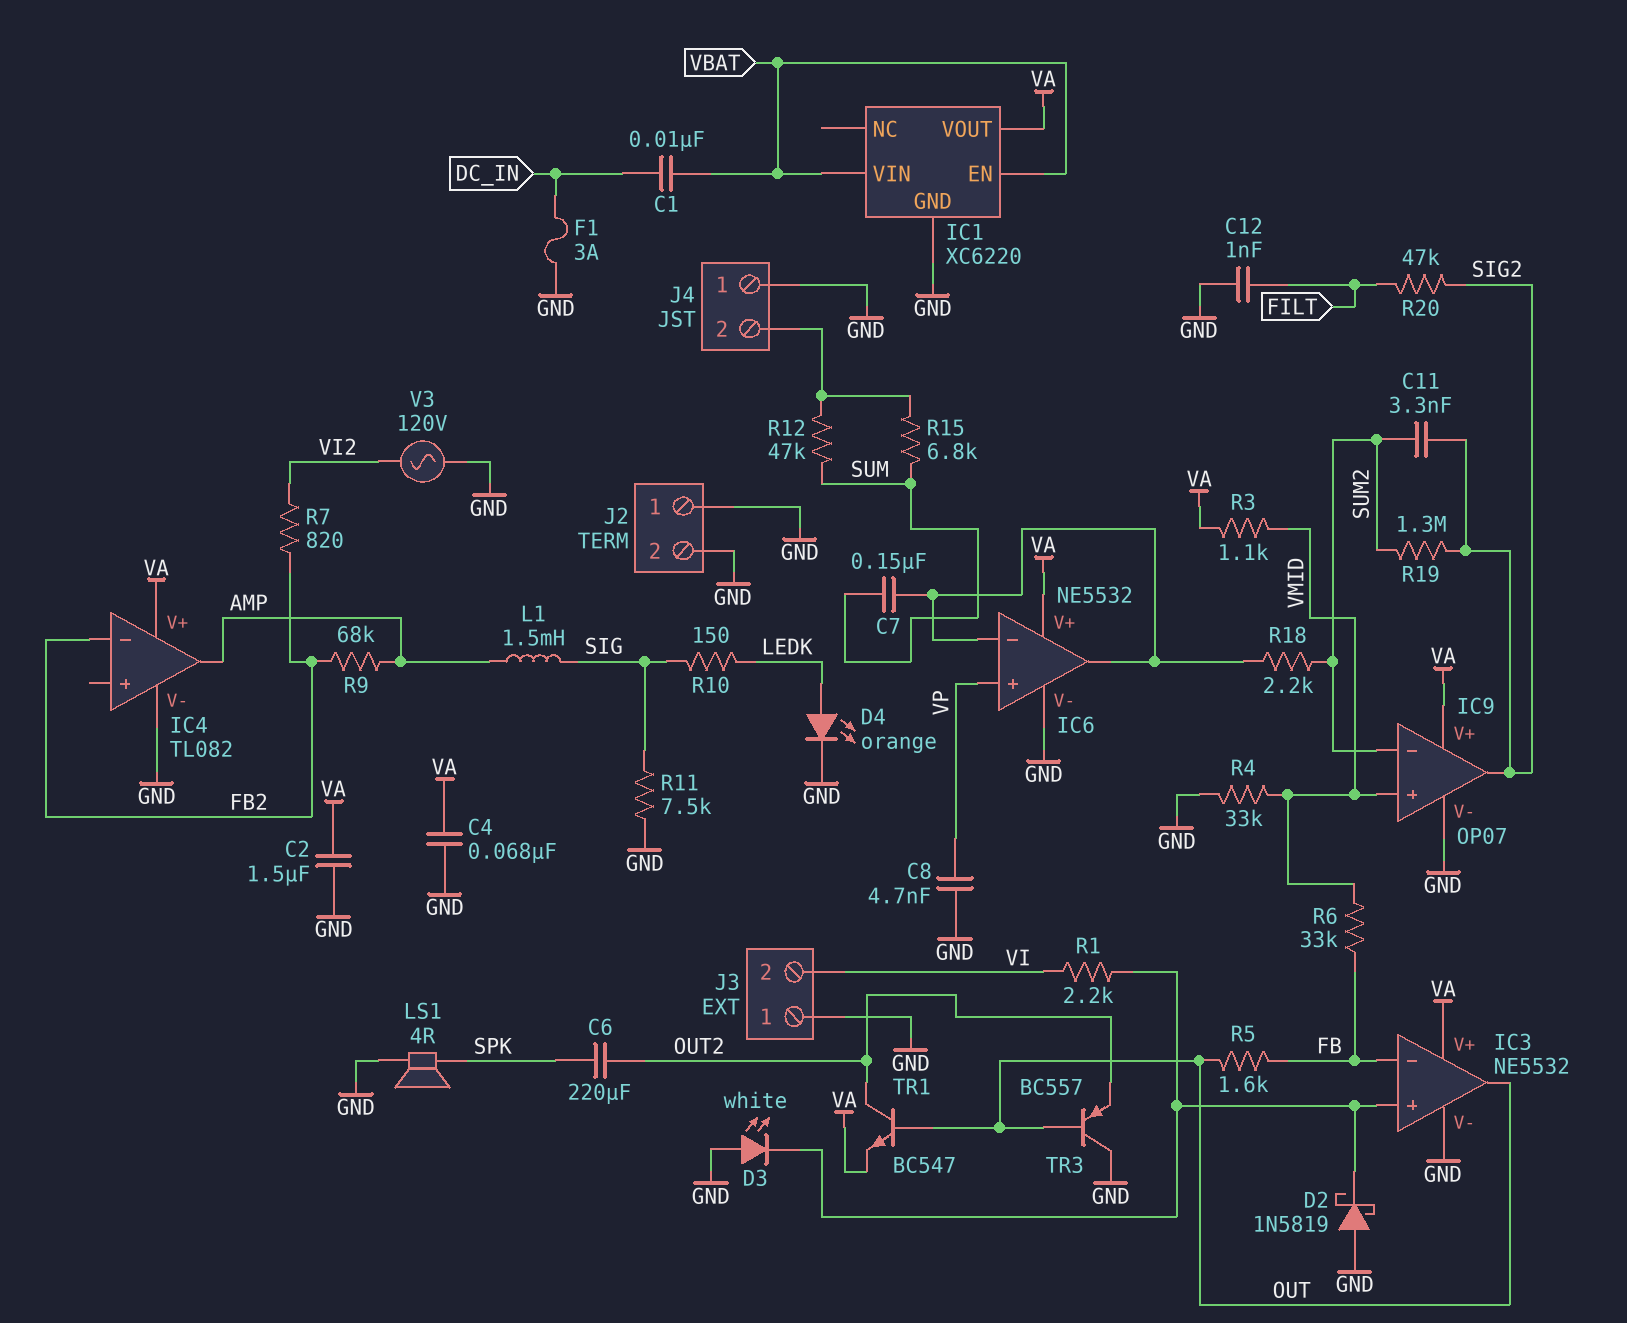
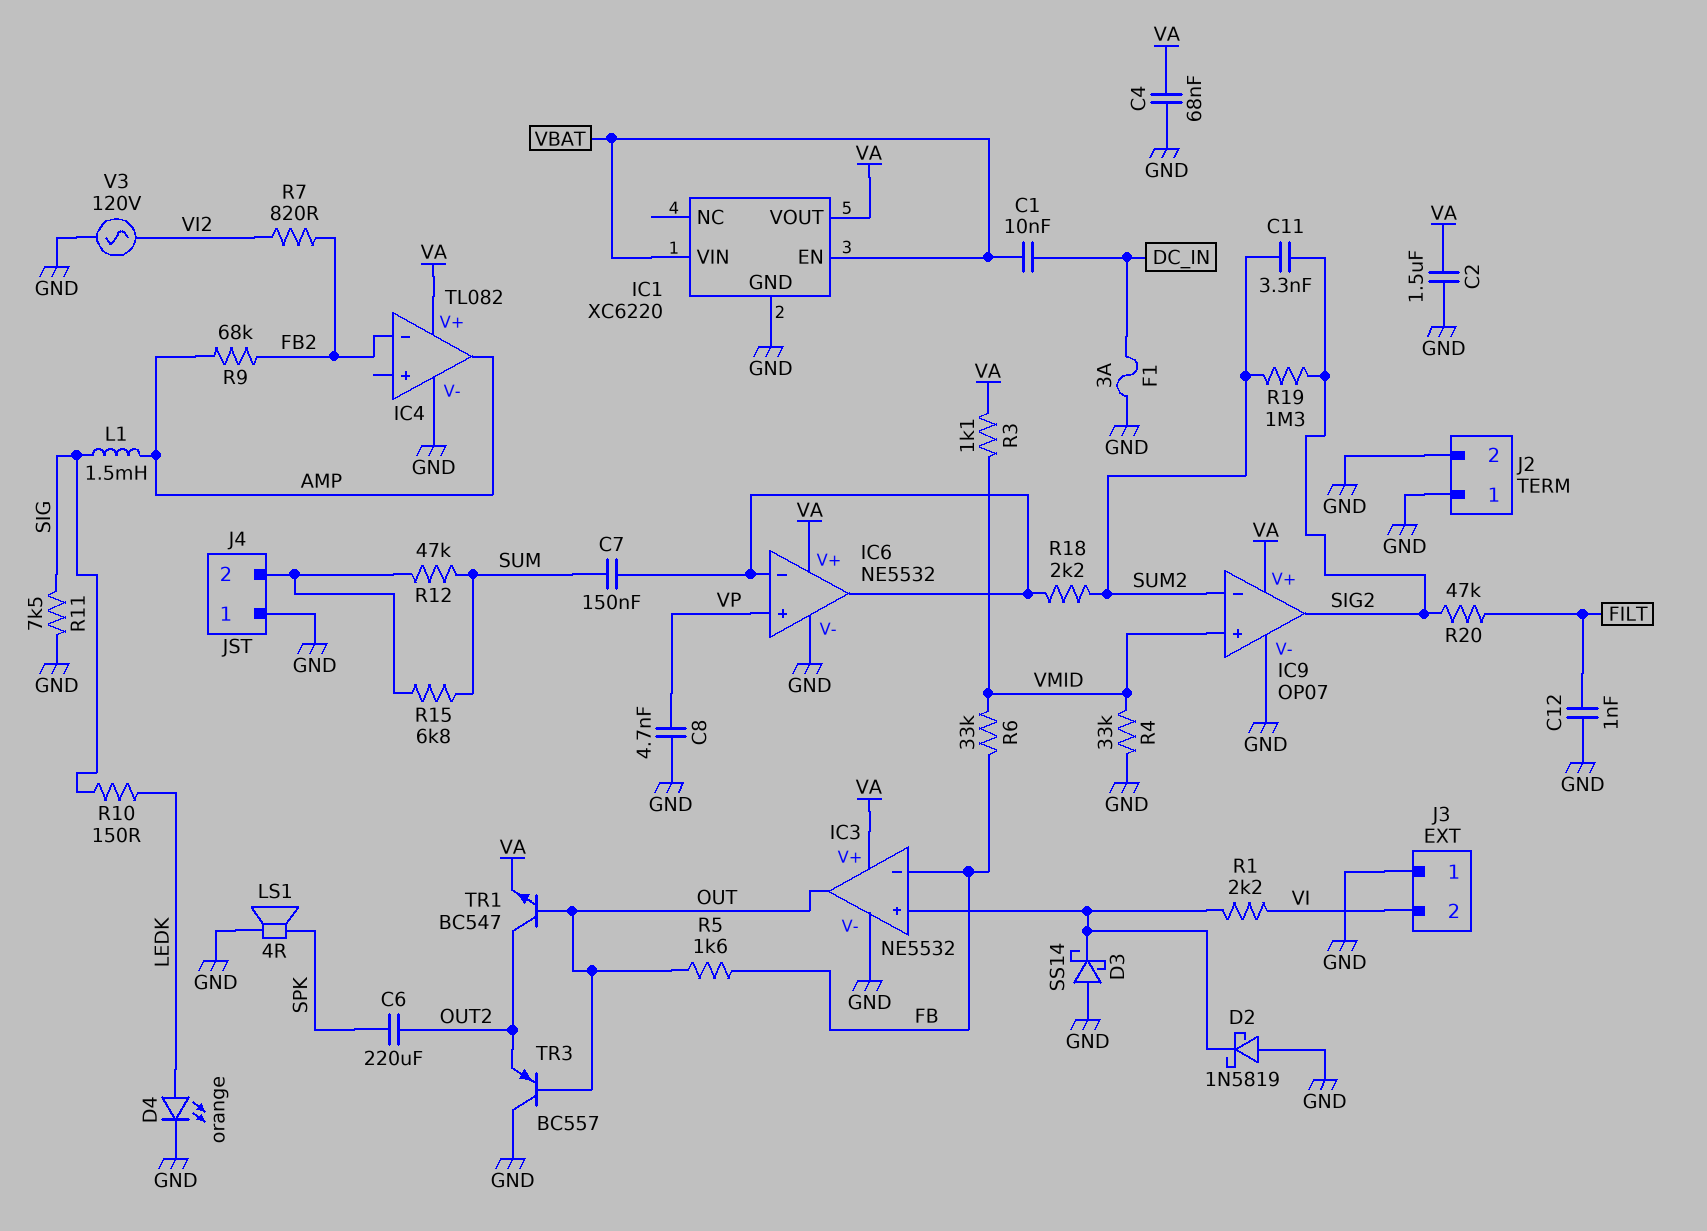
D3: LED white (A GND, K IC3/in+) -> schottky SS14 (A GND, K IC3/in+)

